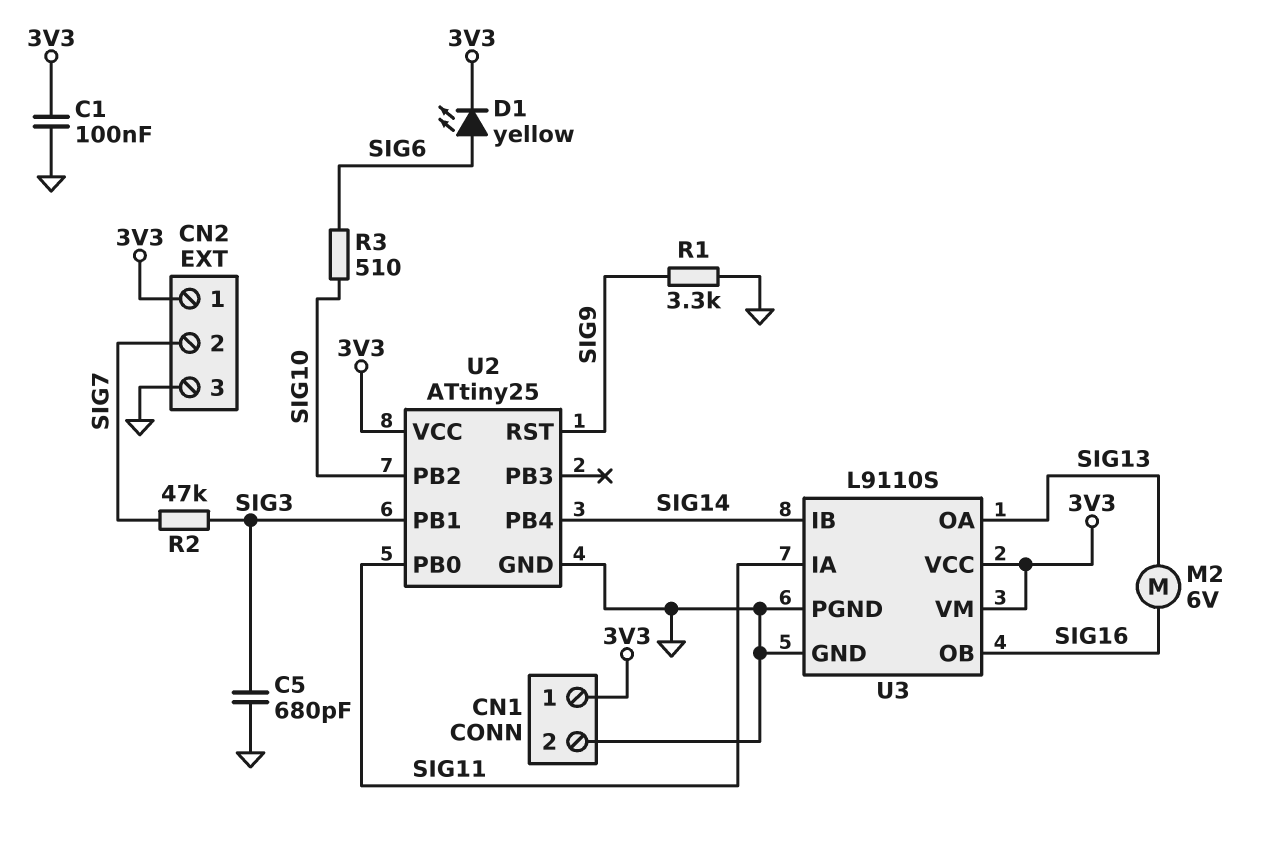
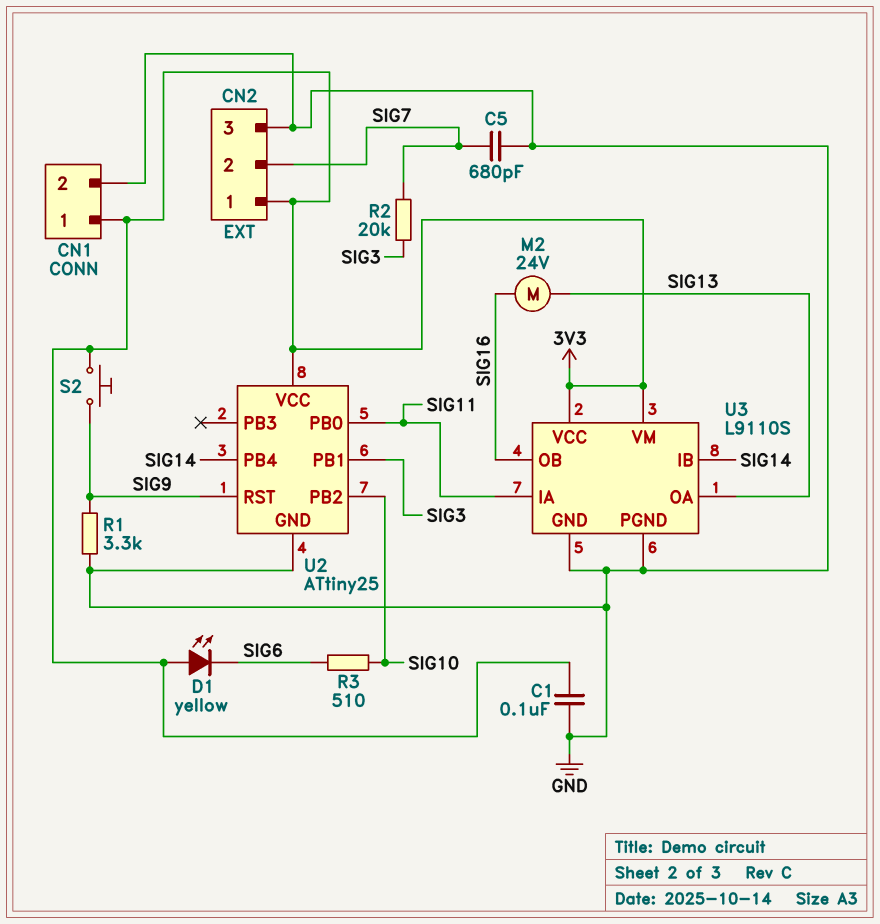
C5: 680pF (GND, SIG3) -> 680pF (GND, SIG7)
D1: LED yellow (A SIG6, K 3V3) -> LED yellow (A 3V3, K SIG6)
M2: motor 6V (SIG13, SIG16) -> motor 24V (SIG13, SIG16)
R2: 47k (SIG3, SIG7) -> 20k (SIG3, SIG7)
S2: none -> button (3V3, SIG9)

